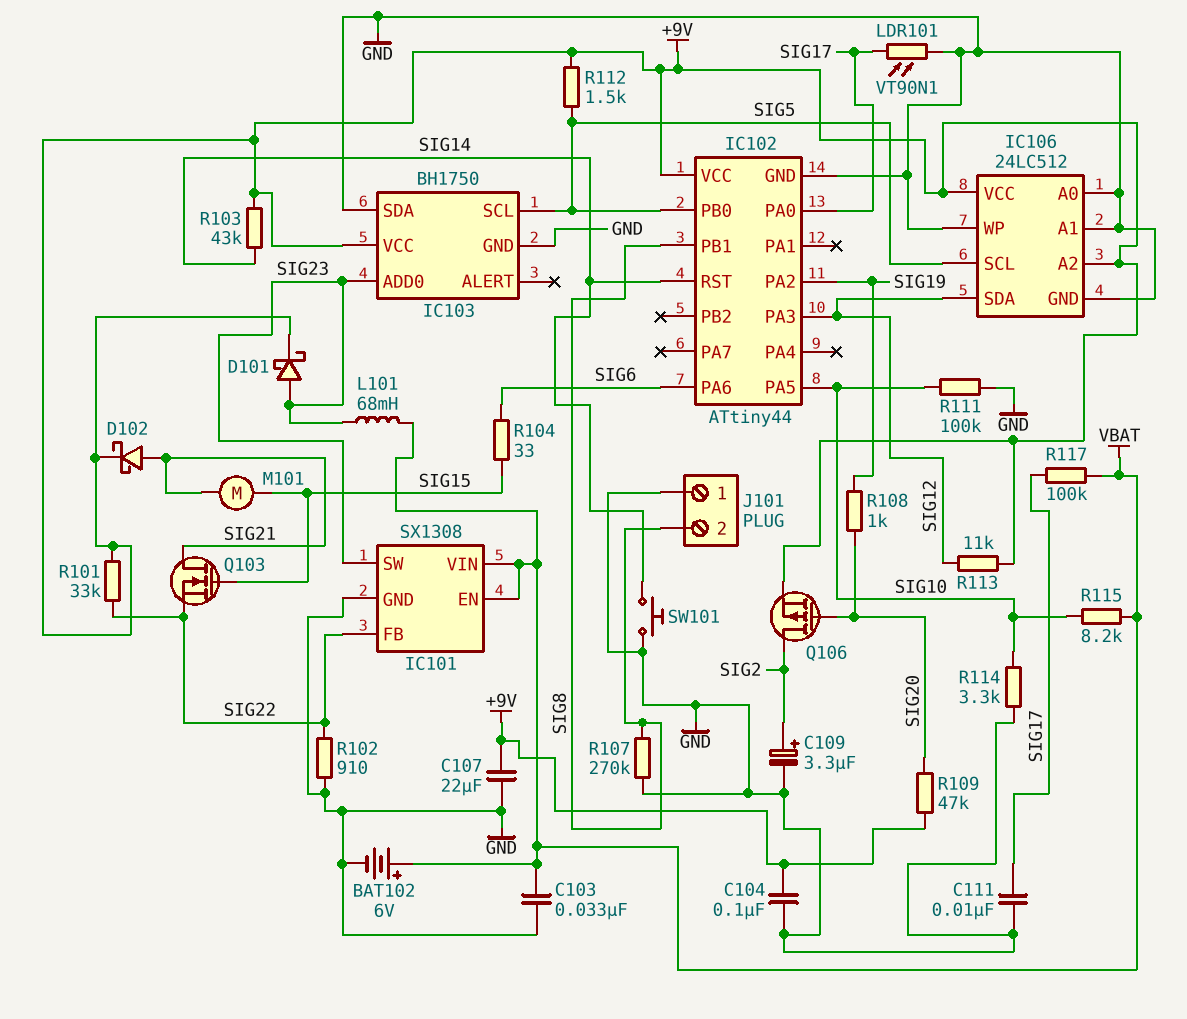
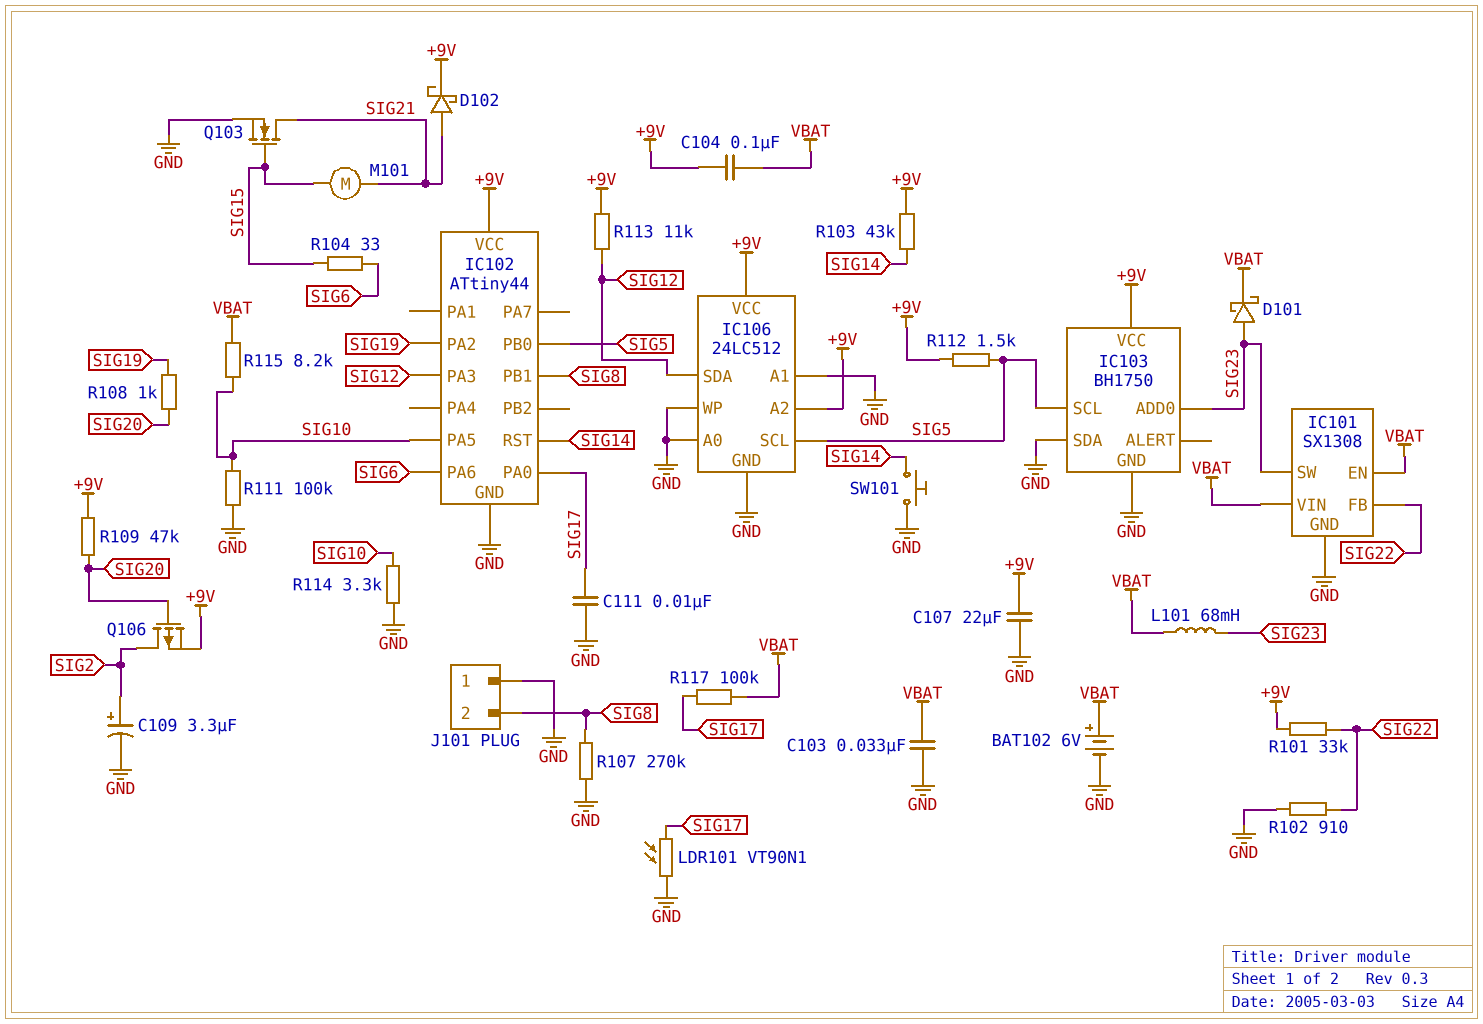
C104: 100nF (+9V, GND) -> 100nF (+9V, VBAT)
D101: schottky (A SIG23, K +9V) -> schottky (A SIG23, K VBAT)
Q103: NMOS (G SIG15, D SIG21, S SIG22) -> NMOS (G SIG15, D SIG21, S GND)

